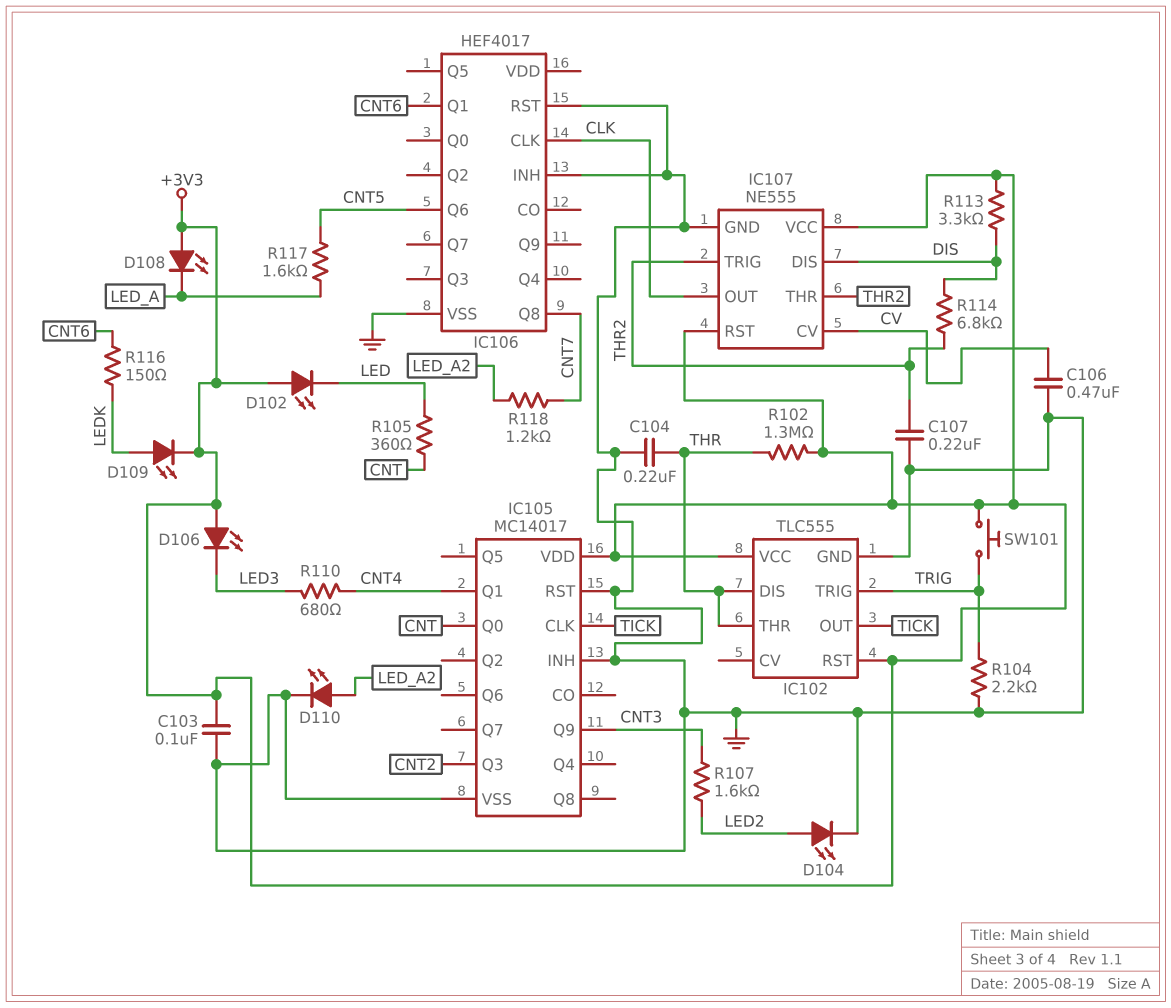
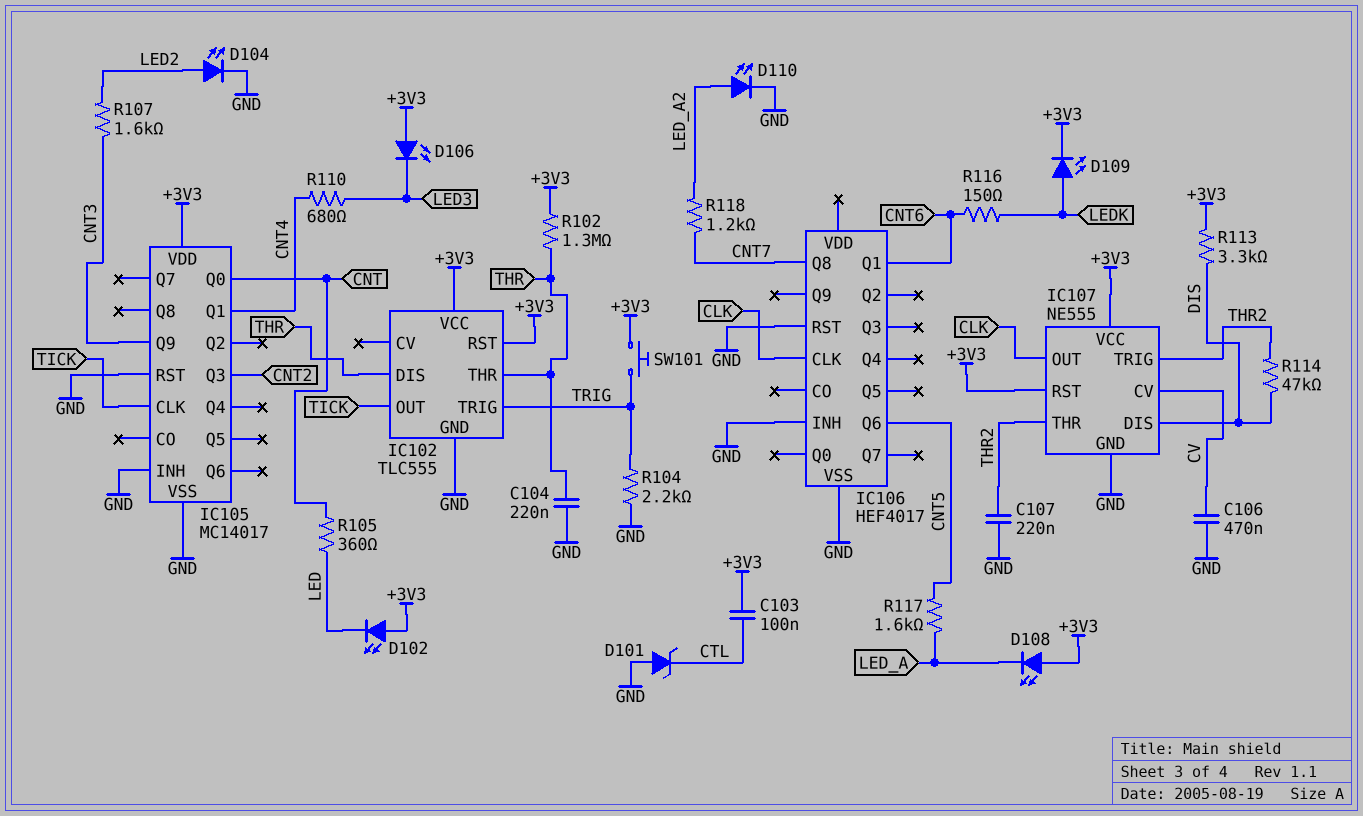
C103: 100nF (+3V3, GND) -> 100nF (+3V3, CTL)
D101: none -> zener (A GND, K CTL)
R114: 6.8k (DIS, THR2) -> 47k (DIS, THR2)

